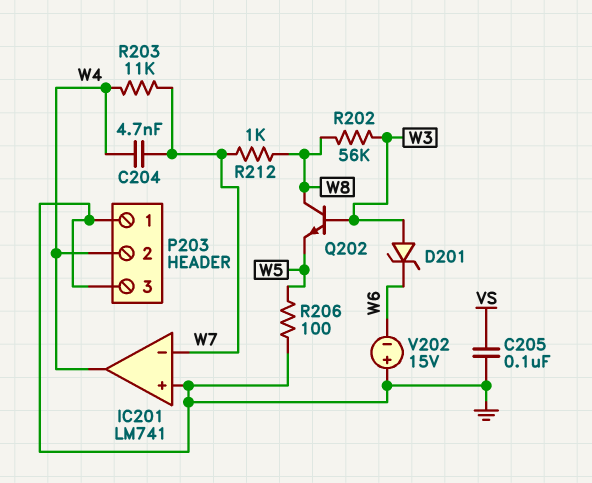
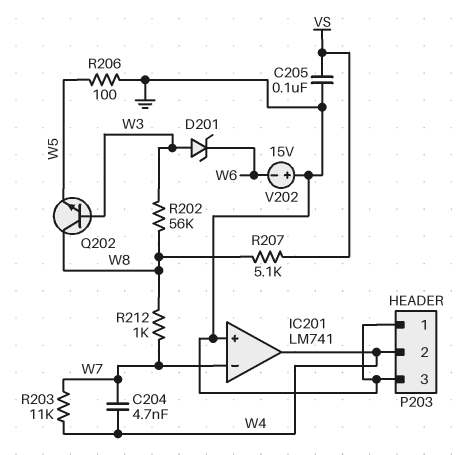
R207: none -> 5.1k (VS, W8)

